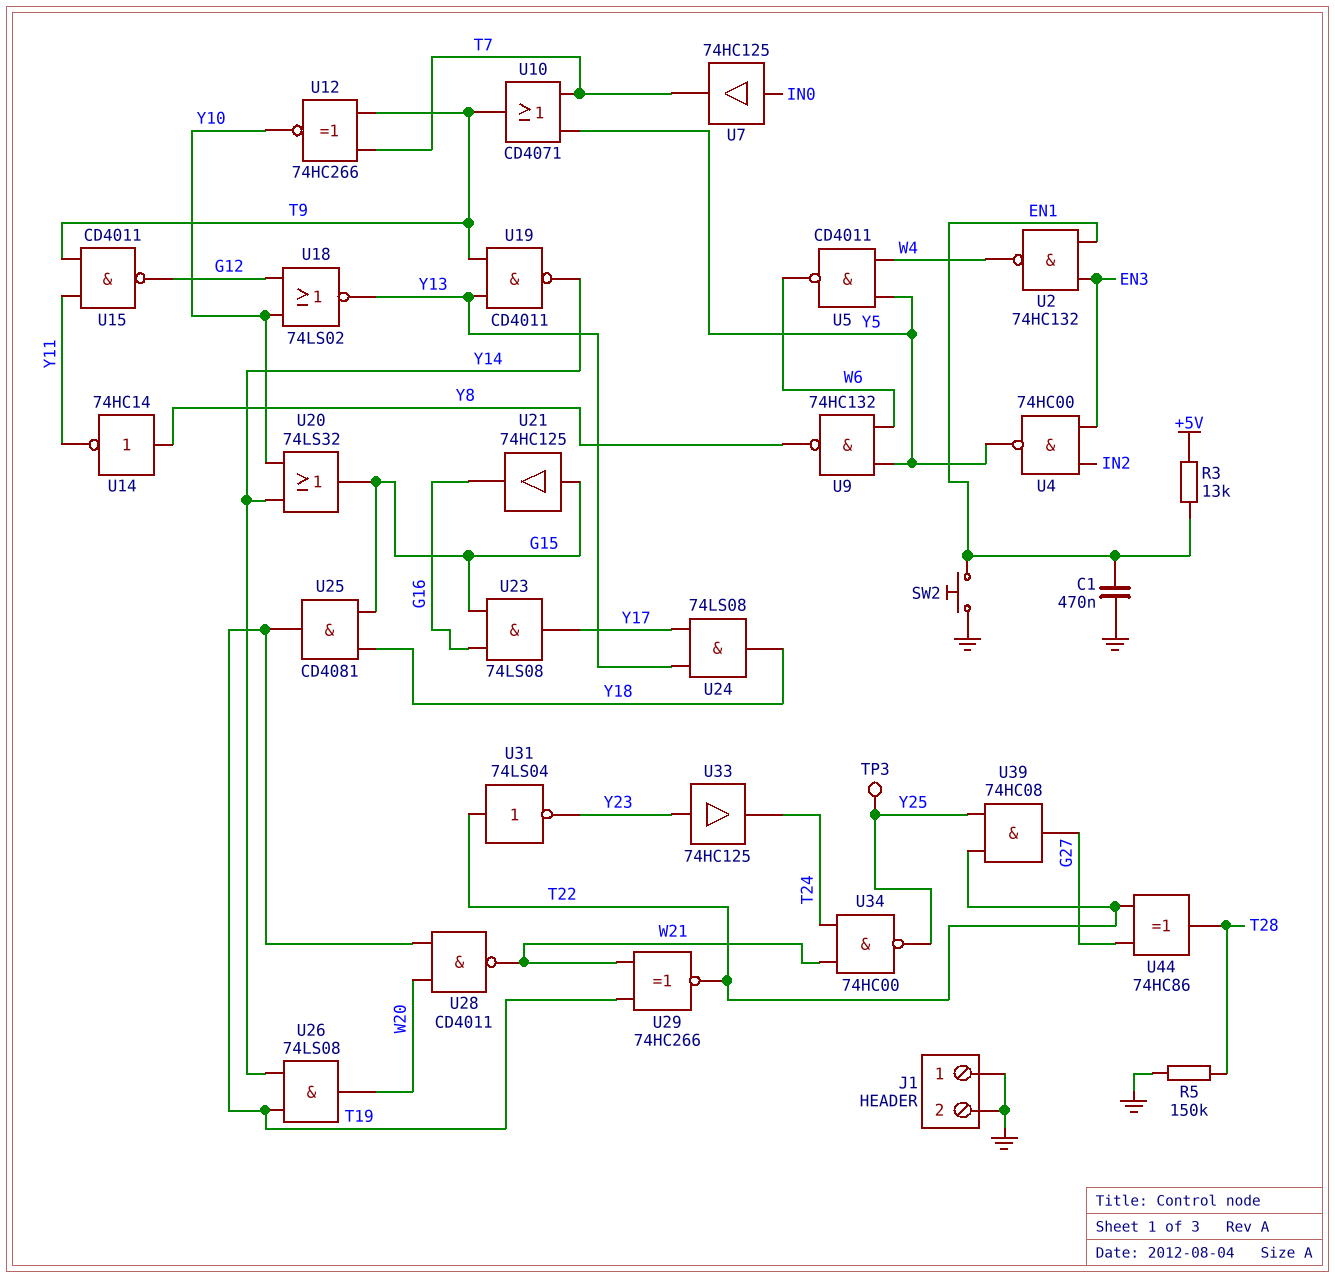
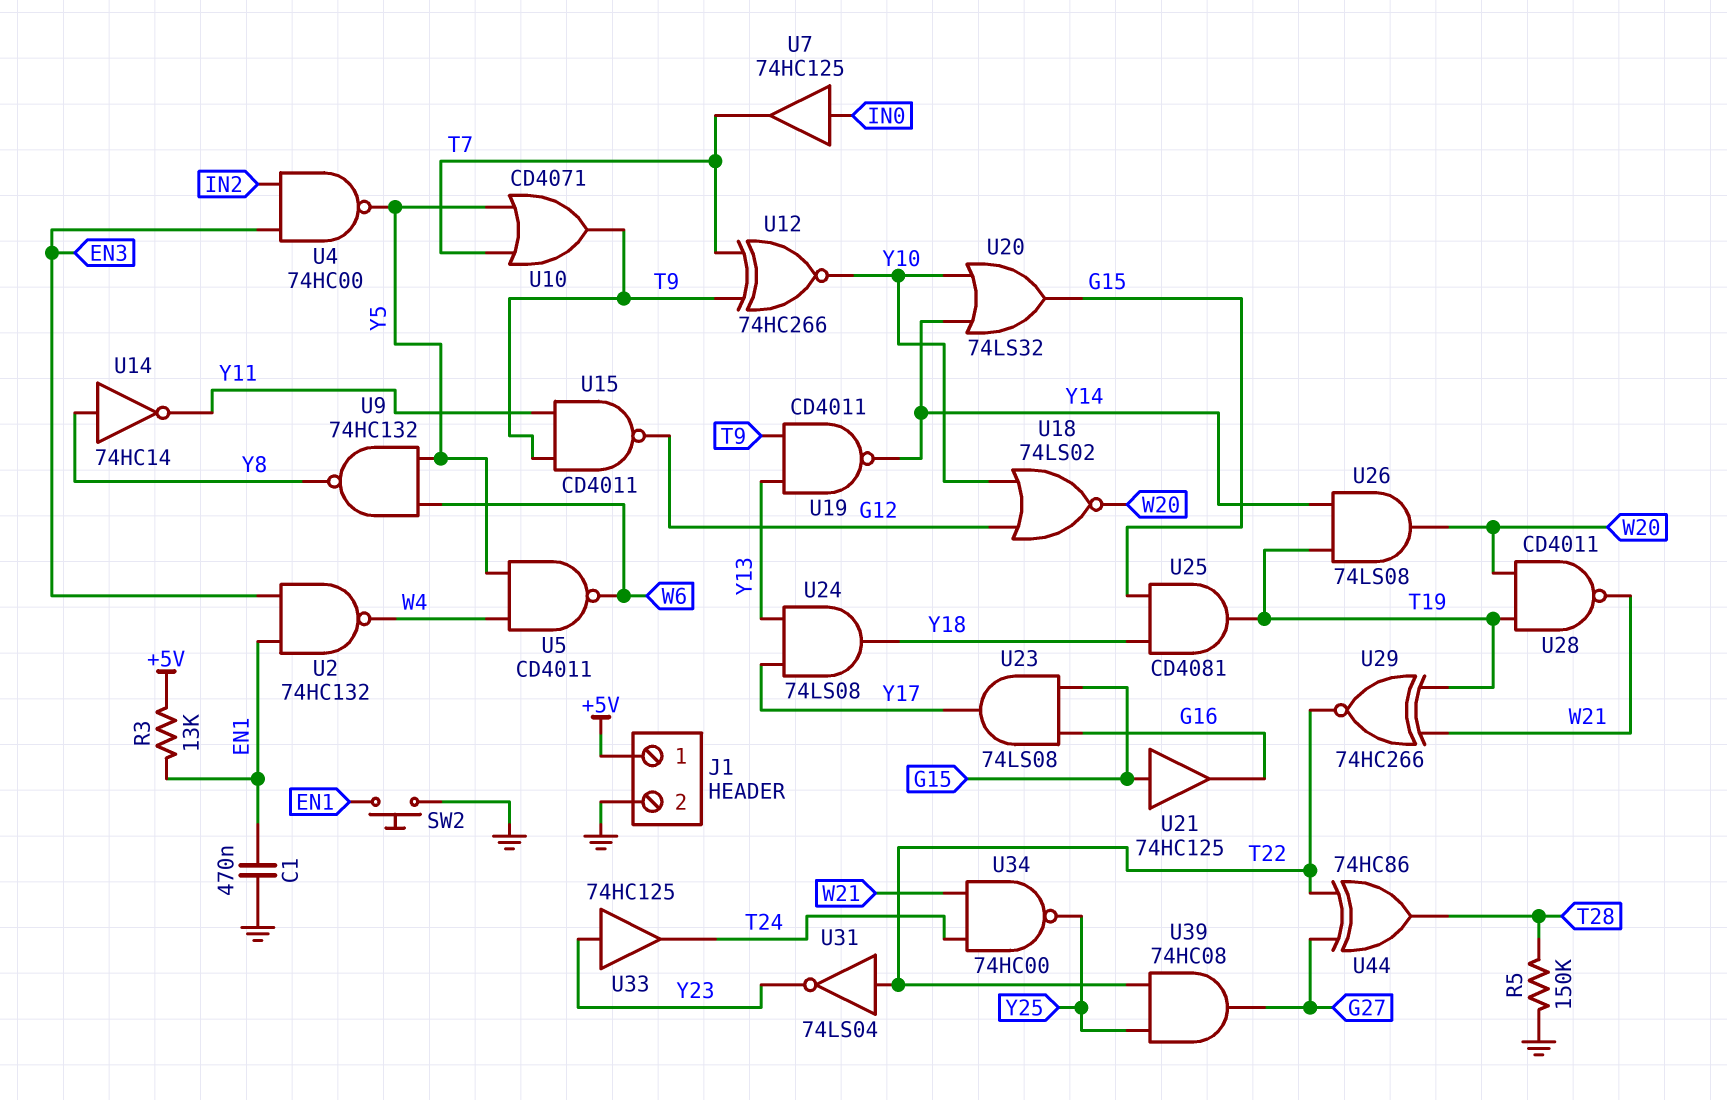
J1 pin 1: GND -> +5V
TP3: test point (Y25) -> none
U18: NOR 74LS02 (in G12, in Y10, out Y13) -> NOR 74LS02 (in G12, in Y10, out W20)

